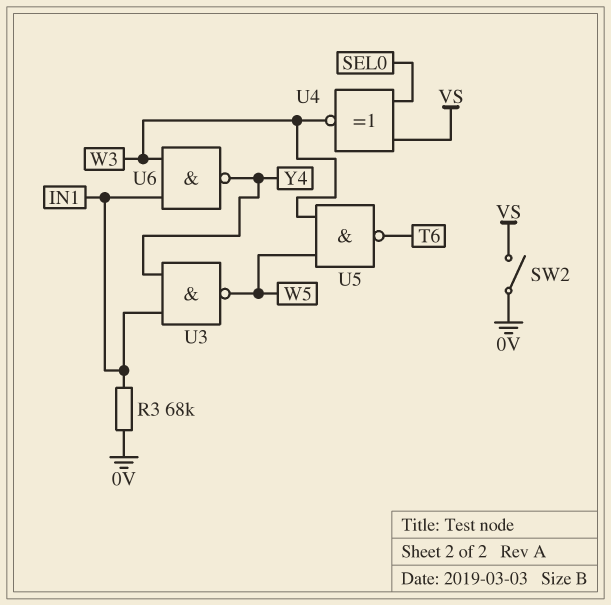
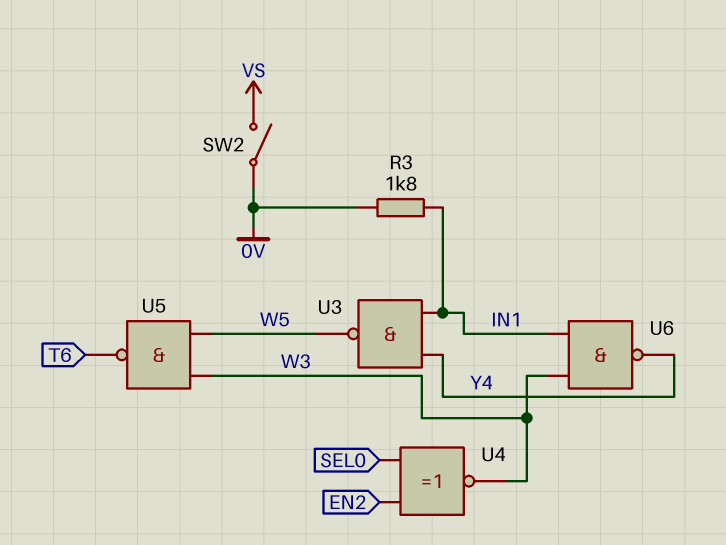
R3: 68k (0V, IN1) -> 1.8k (0V, IN1)
U4: XNOR (in SEL0, in VS, out W3) -> XNOR (in EN2, in SEL0, out W3)

